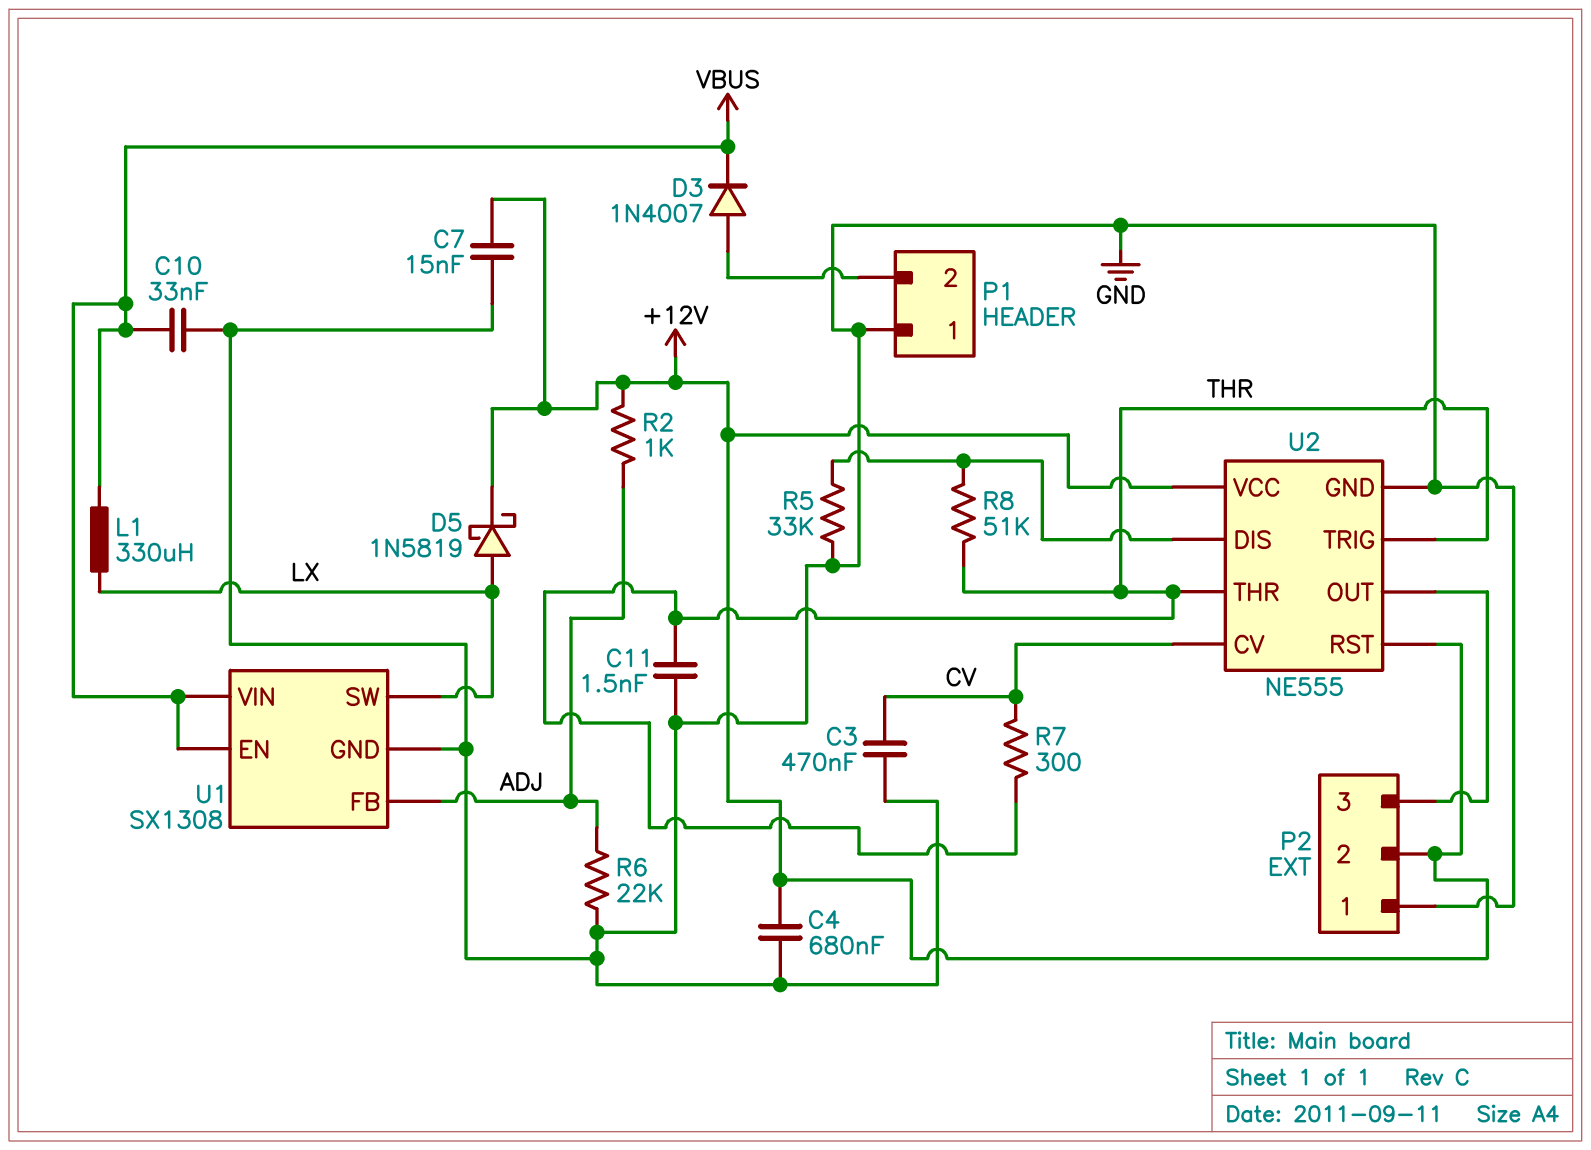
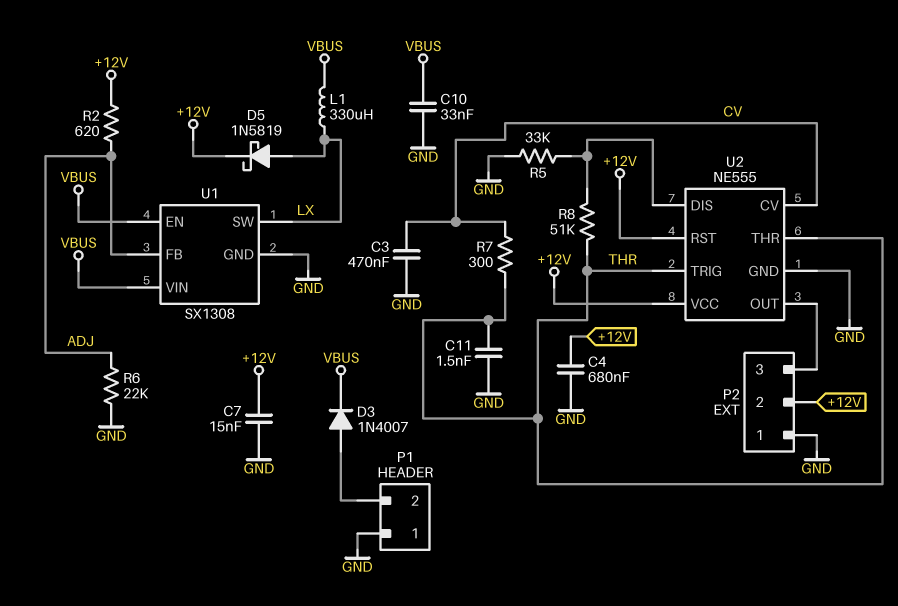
R2: 1k (+12V, ADJ) -> 620 (+12V, ADJ)

